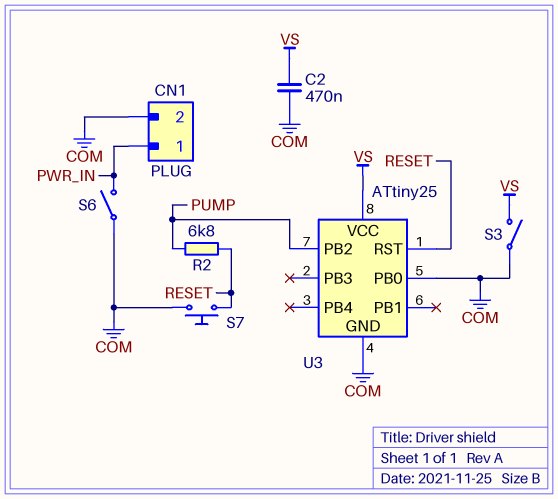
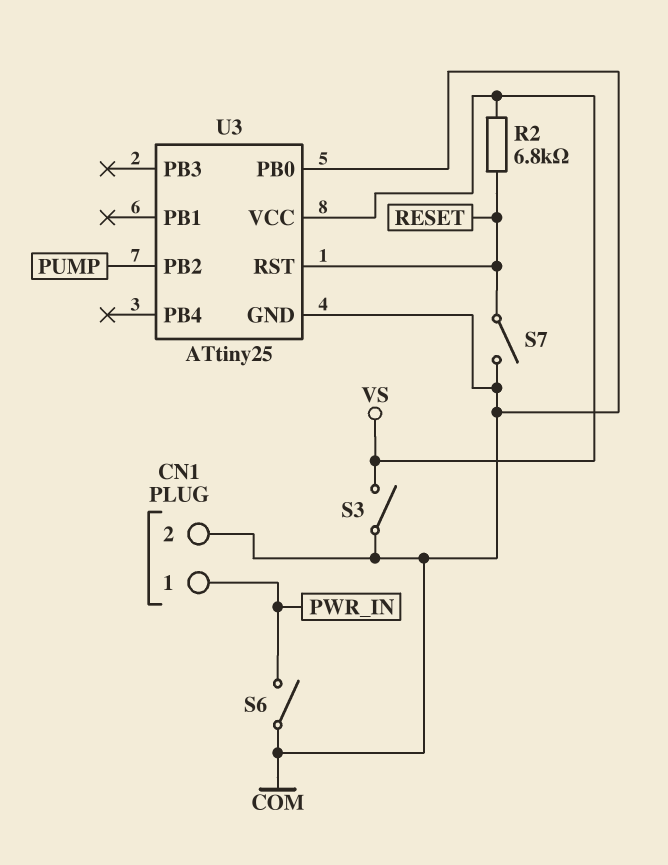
C2: 470nF (COM, VS) -> none
R2: 6.8k (PUMP, RESET) -> 6.8k (RESET, VS)
S7: button (COM, RESET) -> switch (COM, RESET)

